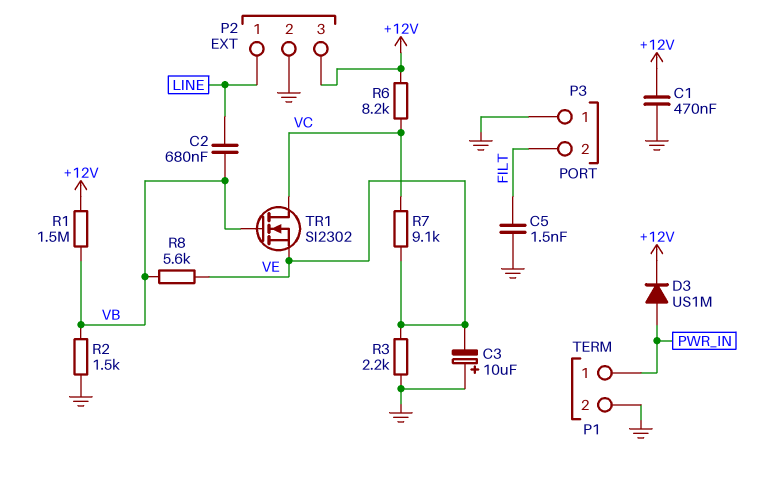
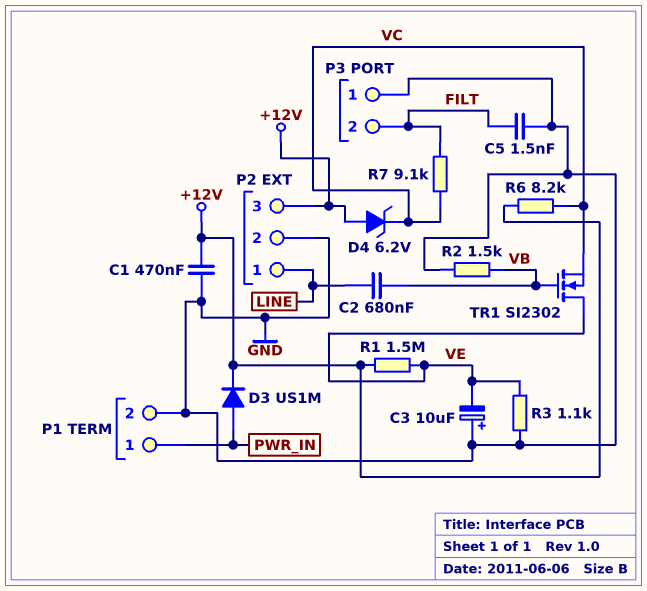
D4: none -> zener 6.2V (A +12V, K VC)
R1: 1.5M (+12V, VB) -> 1.5M (+12V, VE)
R3: 2.2k (GND, VE) -> 1.1k (GND, VE)
R7: 9.1k (VC, VE) -> 9.1k (FILT, VC)
R8: 5.6k (VB, VE) -> none
TR1: NMOS SI2302 (G VB, D VC, S VE) -> NMOS SI2302 (G VB, D VE, S VC)

